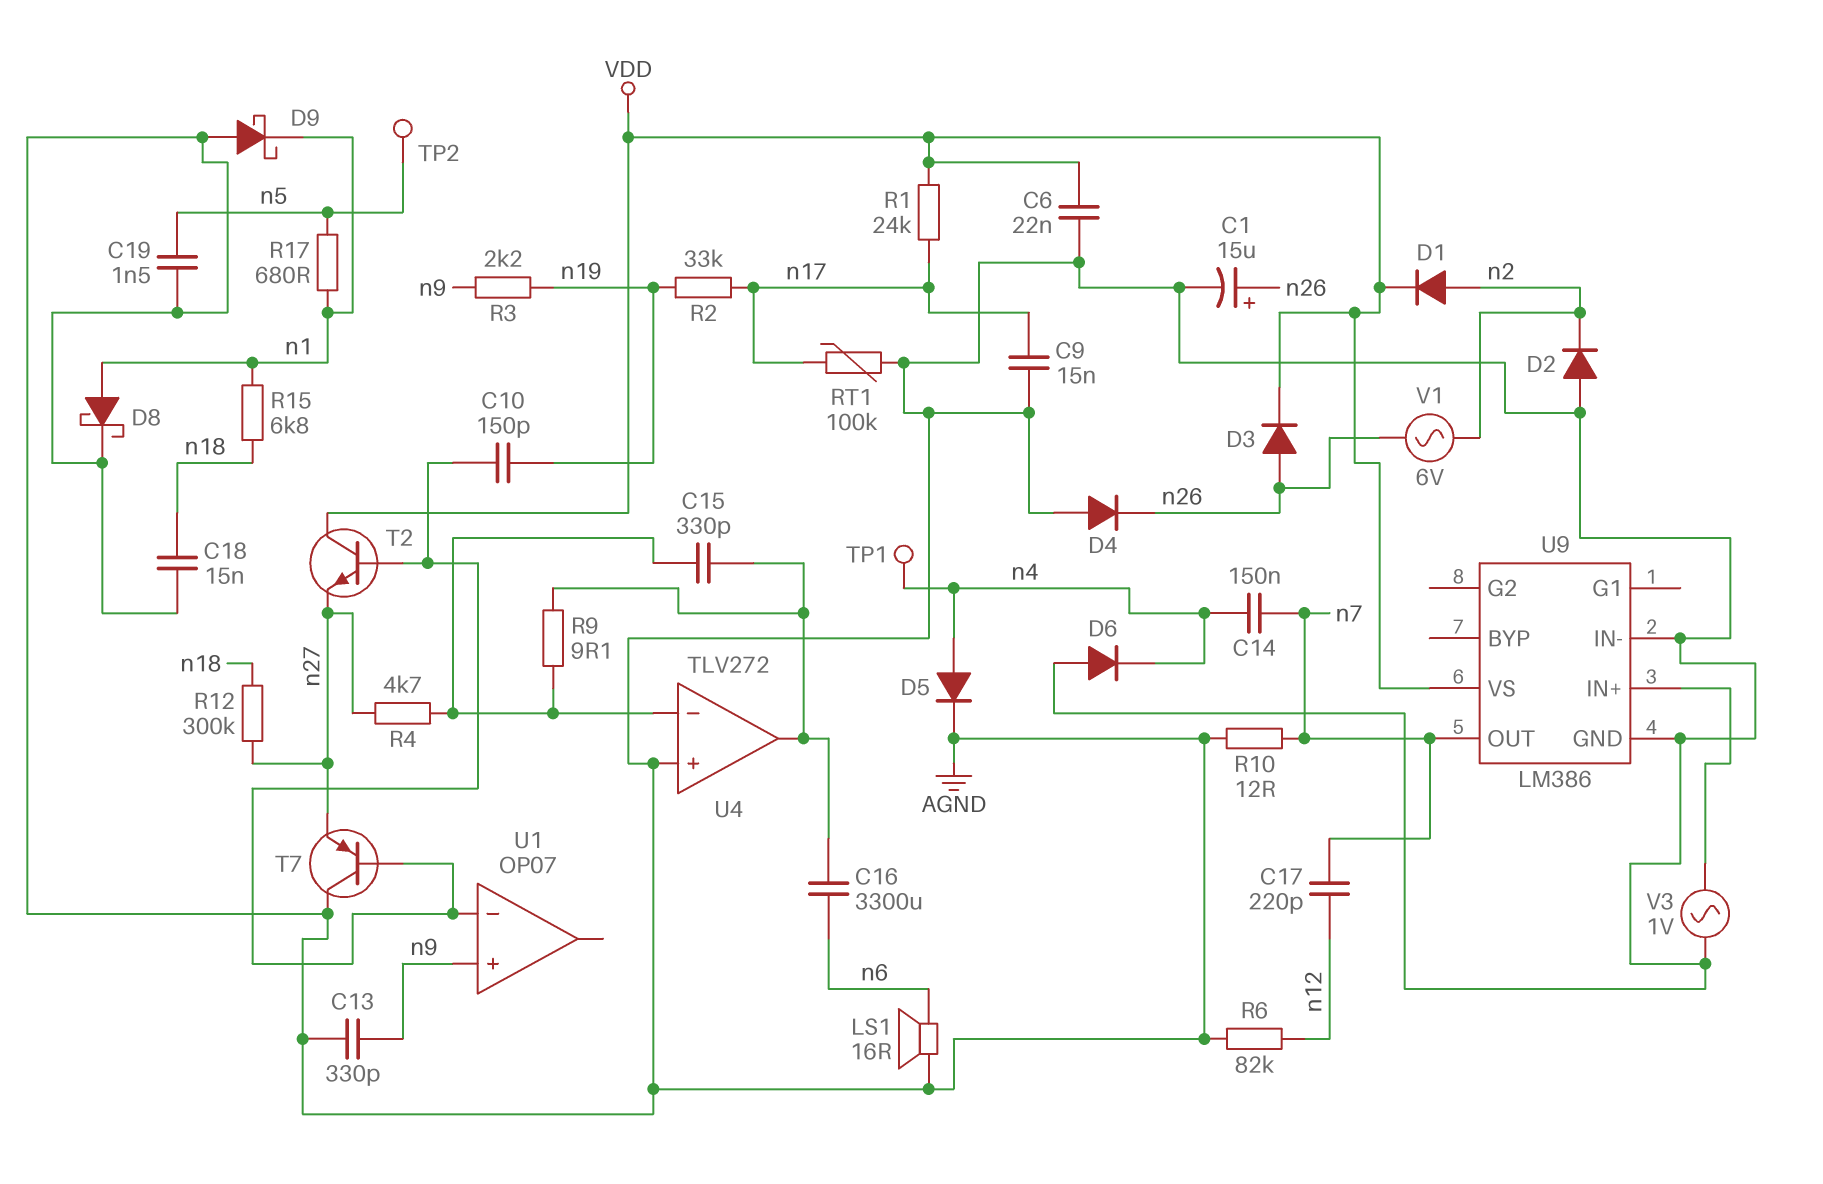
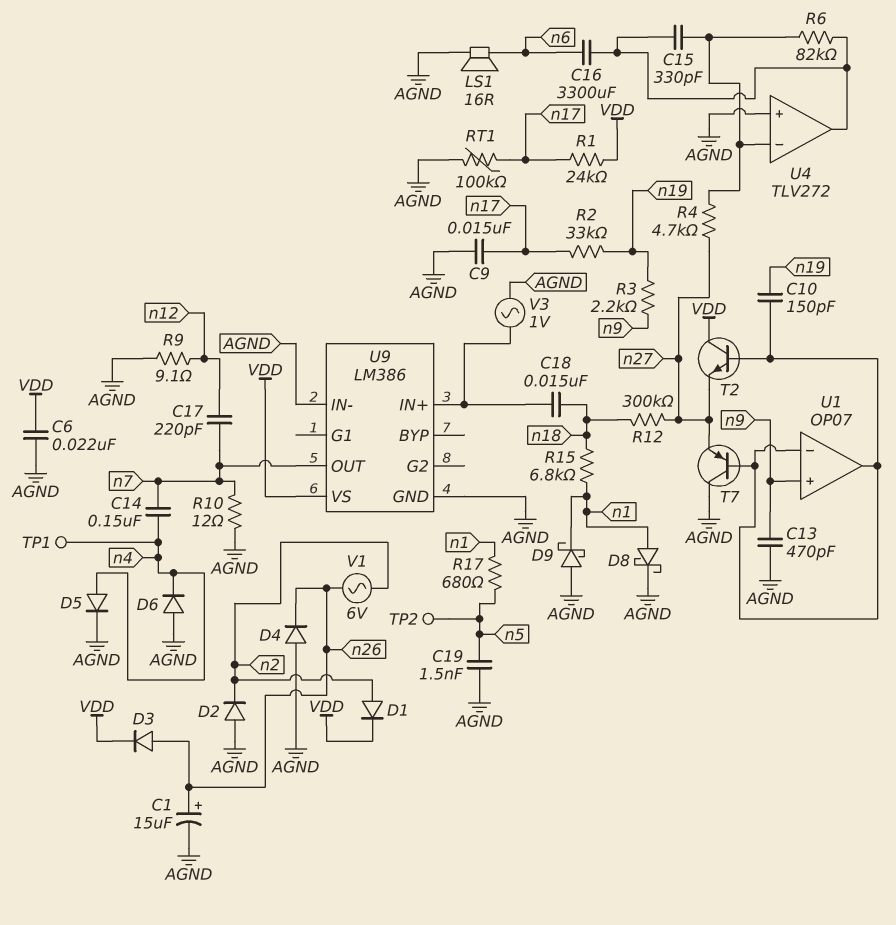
C13: 330pF (AGND, n9) -> 470pF (AGND, n9)
C18: 15nF (AGND, n18) -> 15nF (U9/IN+, n18)
R6: 82k (AGND, n12) -> 82k (U4/in-, U4/out)
R9: 9.1 (U4/in-, U4/out) -> 9.1 (AGND, n12)
U1 pin out: none -> U1/in-

